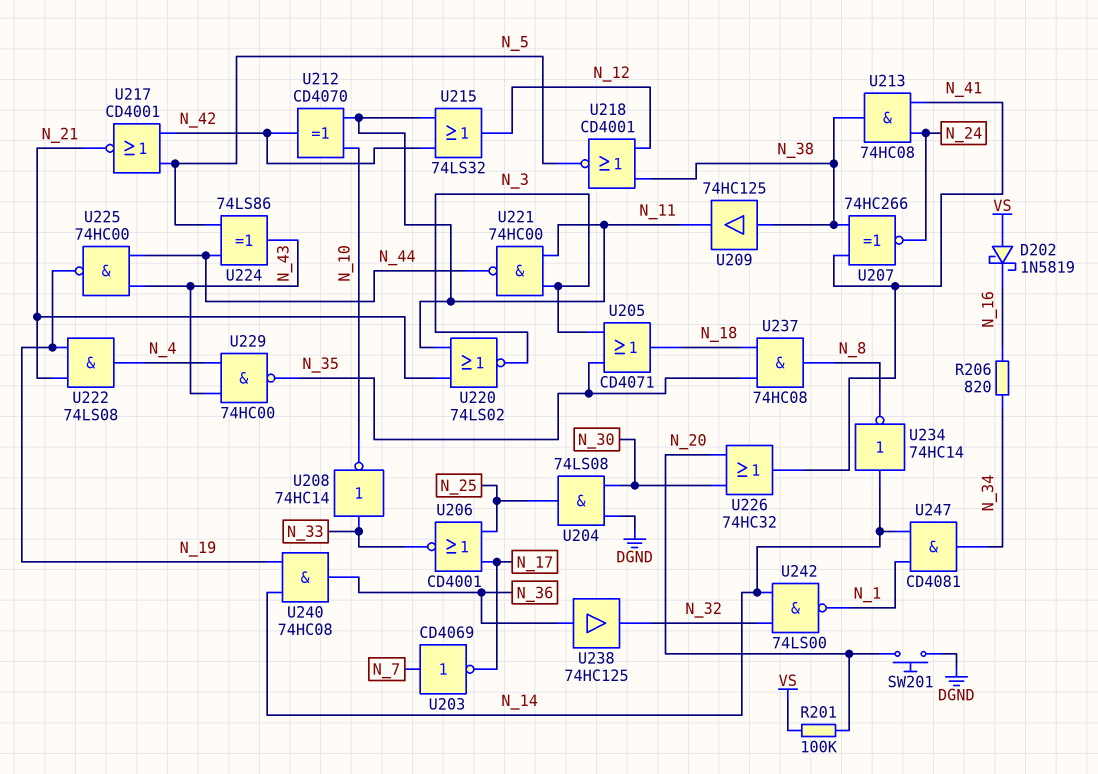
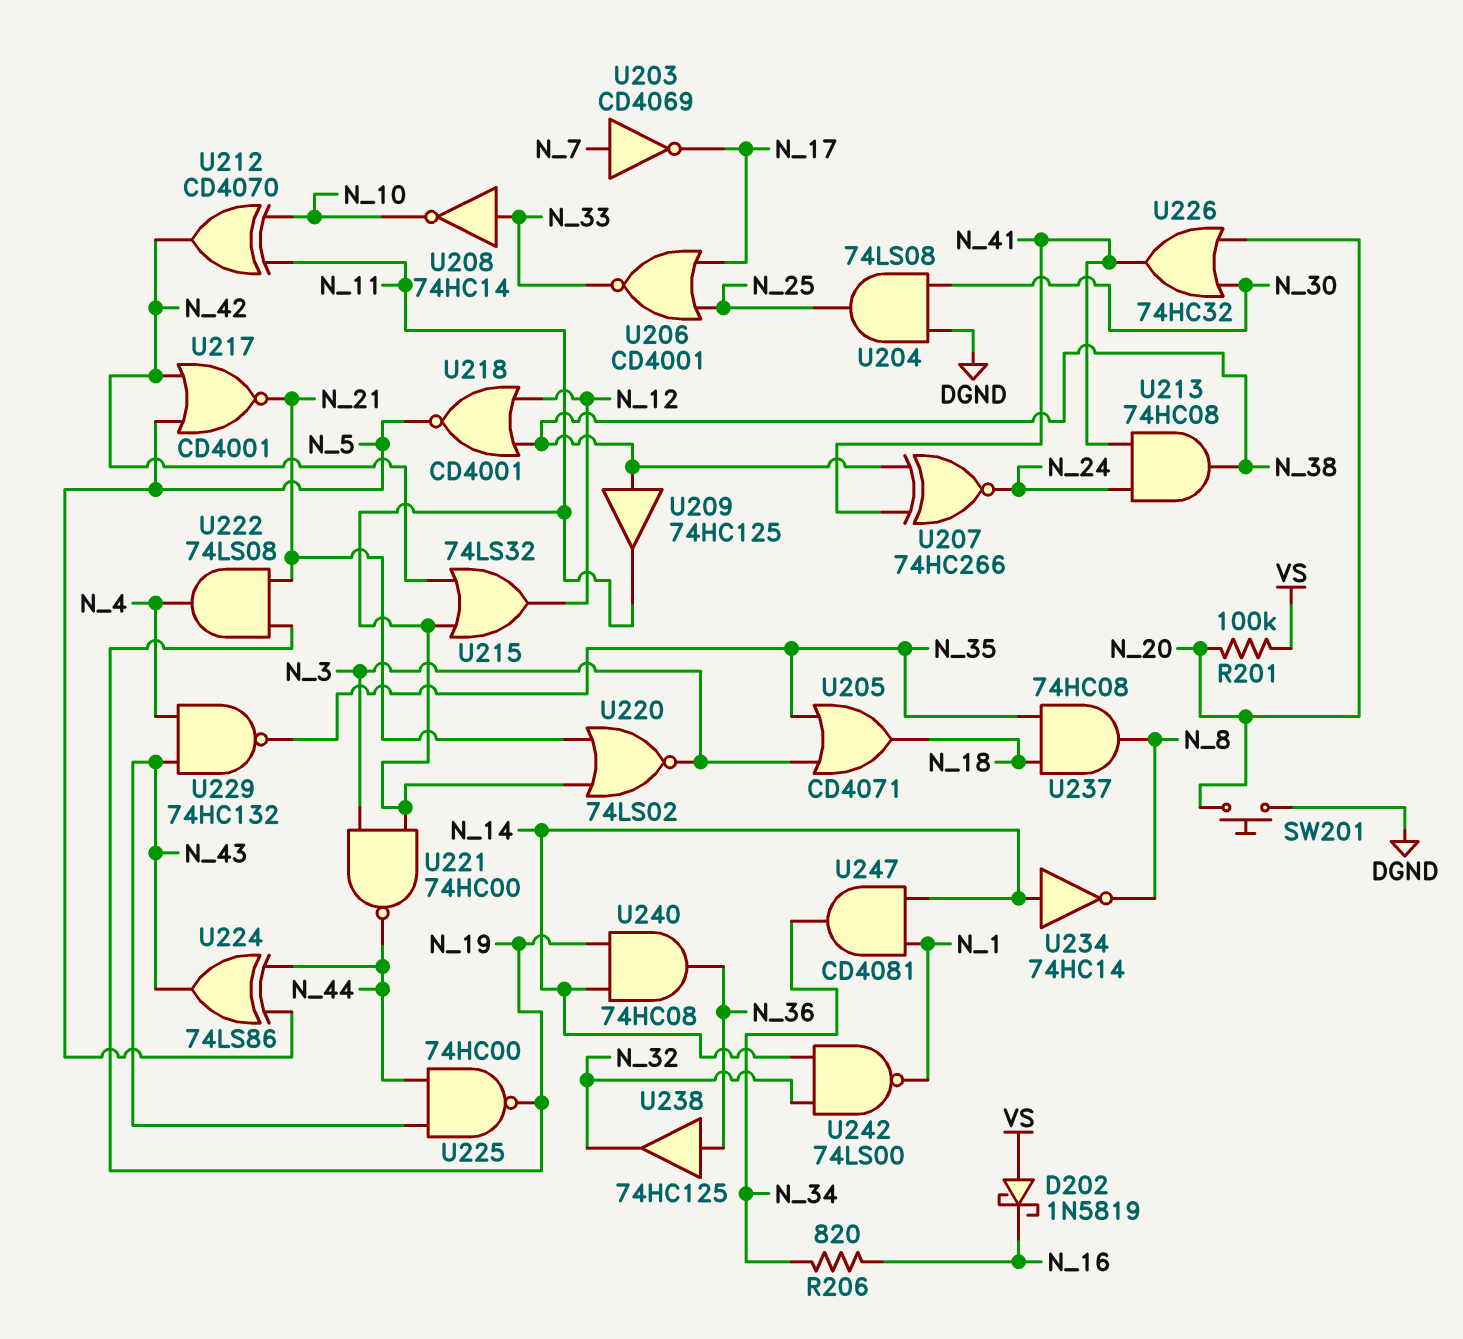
U229: NAND 74HC00 (in N_4, in N_43, out N_35) -> NAND 74HC132 (in N_4, in N_43, out N_35)

